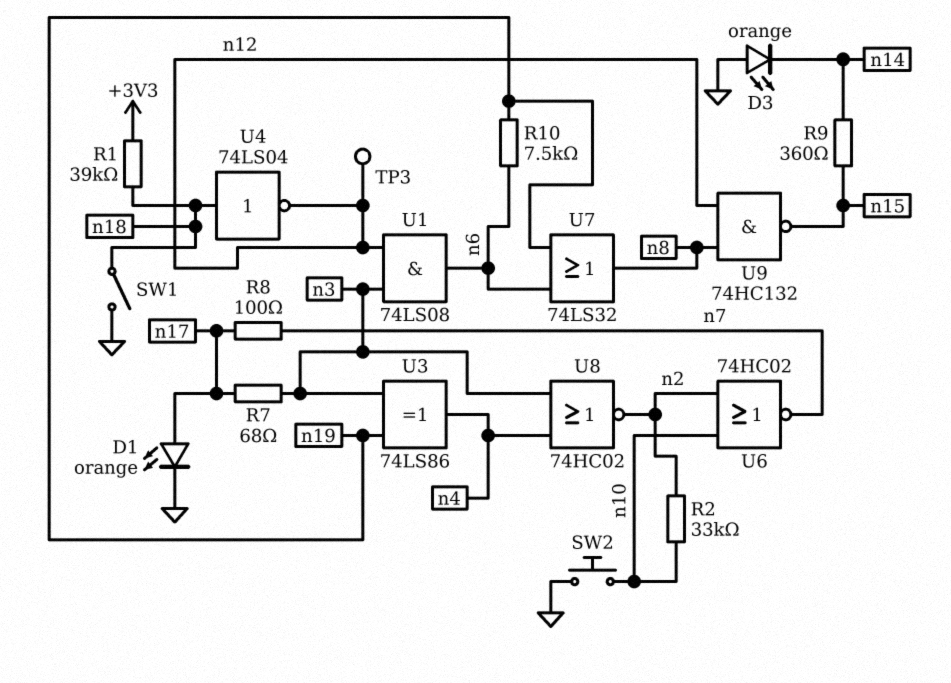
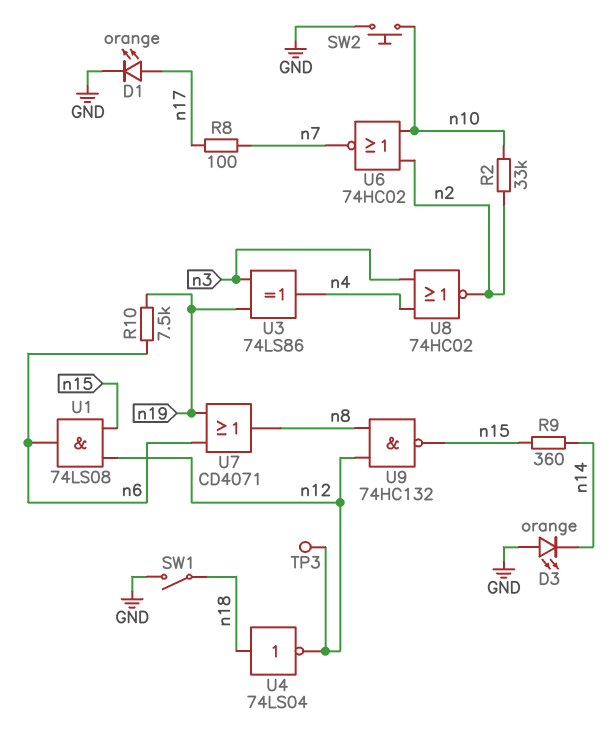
R1: 39k (+3V3, n18) -> none
R7: 68 (n3, n17) -> none
U1: AND 74LS08 (in n3, in n12, out n6) -> AND 74LS08 (in n12, in n15, out n6)
U7: OR 74LS32 (in n6, in n19, out n8) -> OR CD4071 (in n6, in n19, out n8)

